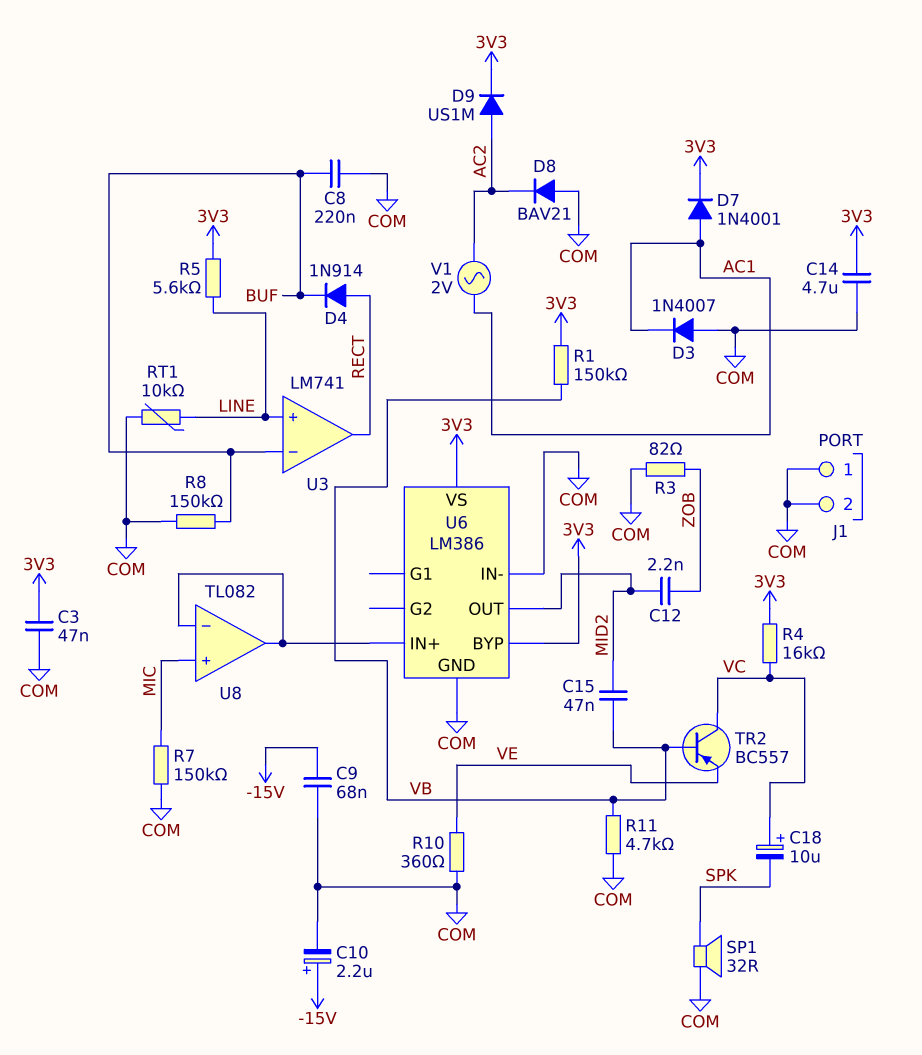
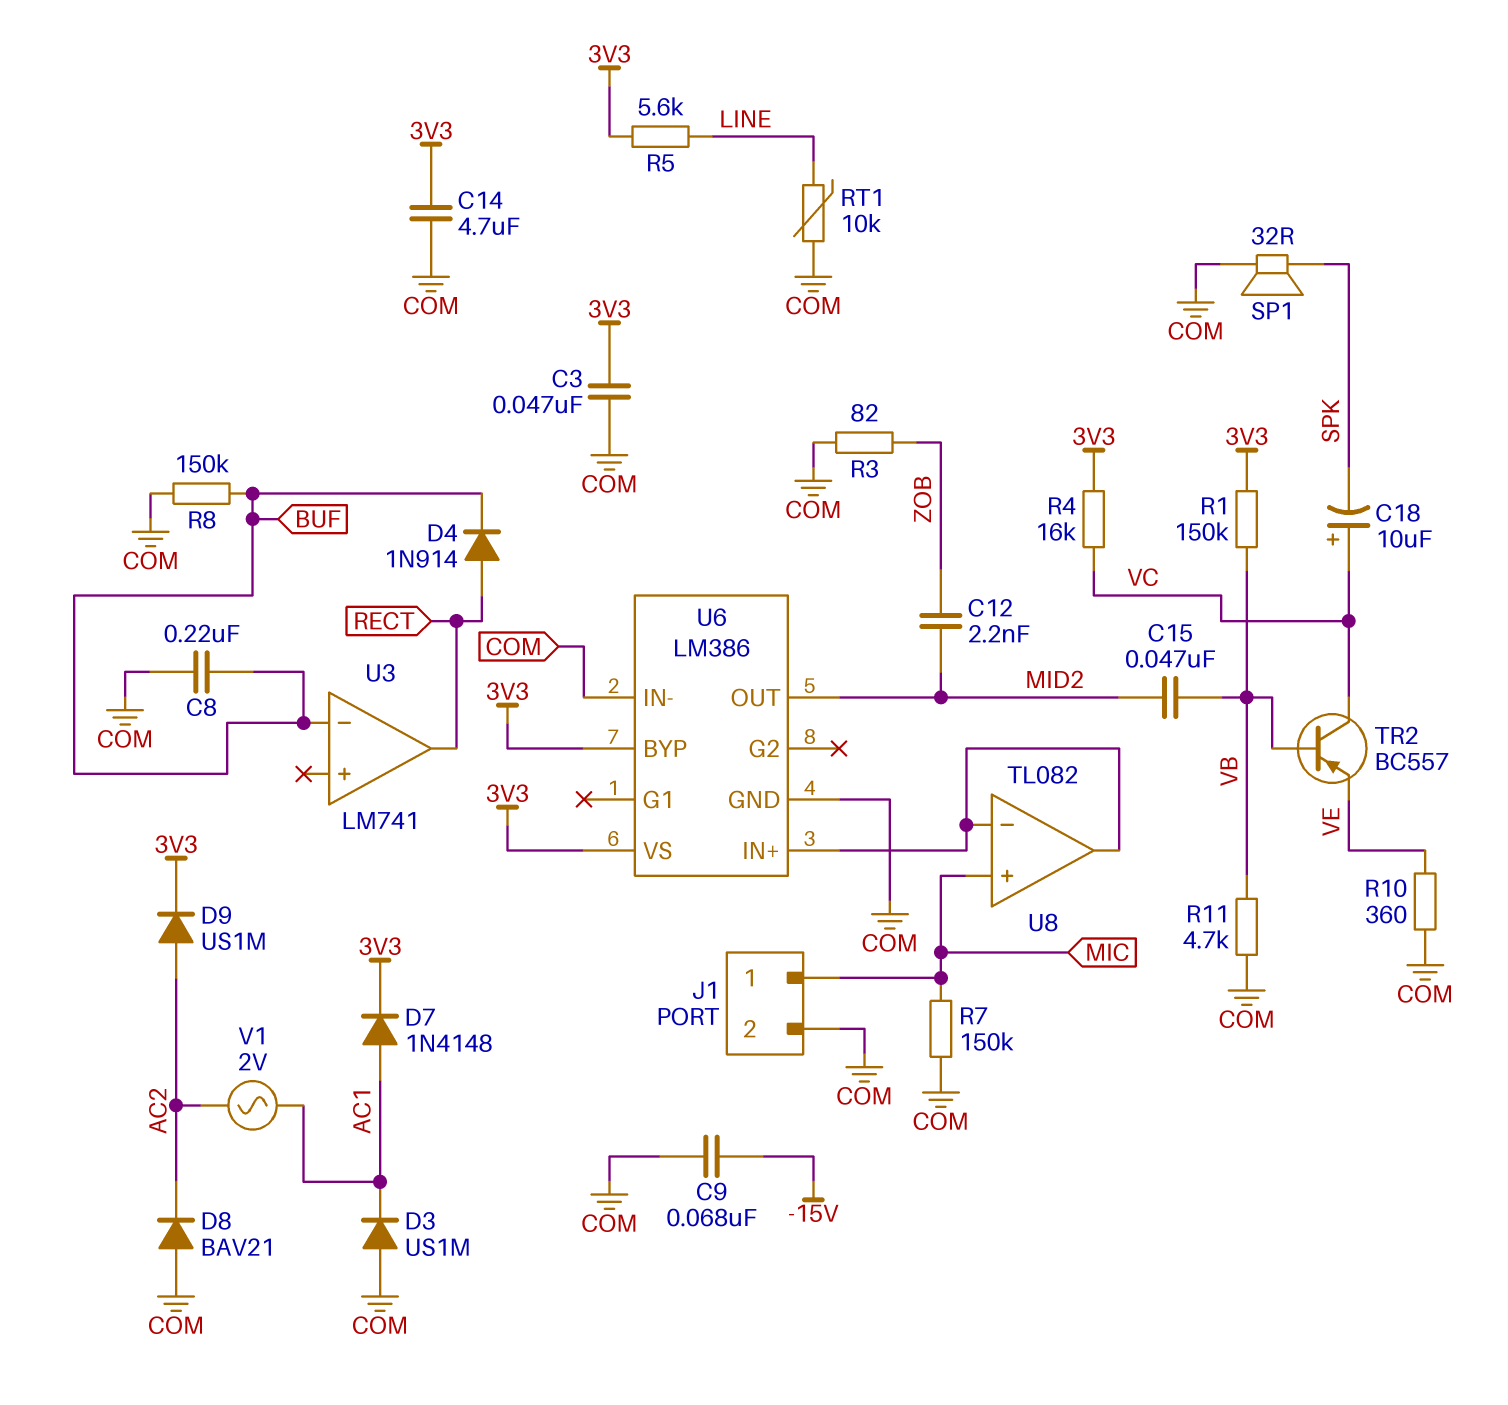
C10: 2.2uF (plus -15V, minus COM) -> none
D3: diode 1N4007 (A COM, K AC1) -> diode US1M (A COM, K AC1)
D7: diode 1N4001 (A AC1, K 3V3) -> diode 1N4148 (A AC1, K 3V3)
J1 pin 1: COM -> MIC
U3 pin in+: LINE -> none

